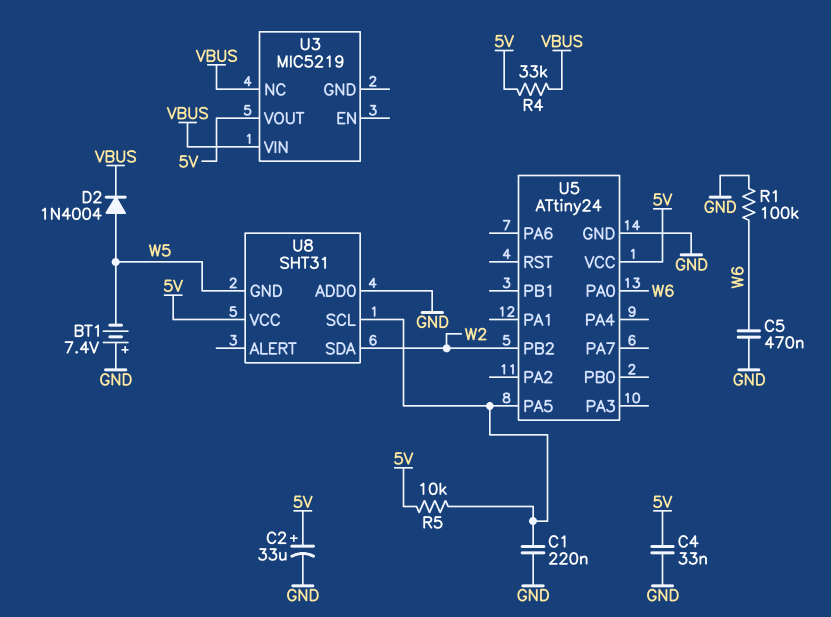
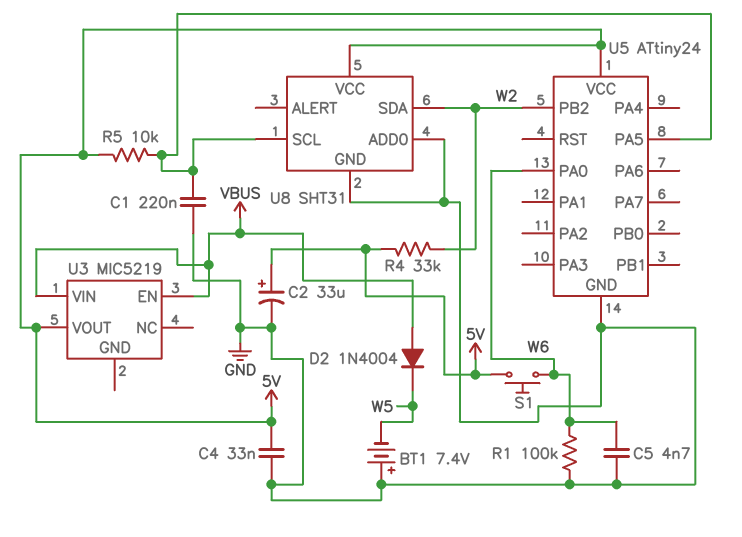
C5: 470nF (GND, W6) -> 4.7nF (GND, W6)
D2: diode 1N4004 (A W5, K VBUS) -> diode 1N4004 (A VBUS, K W5)
R4: 33k (5V, VBUS) -> 33k (5V, W2)
S1: none -> button (5V, W6)
U3 pin EN: none -> VBUS
U3 pin NC: VBUS -> none
U8 pin GND: W5 -> GND

